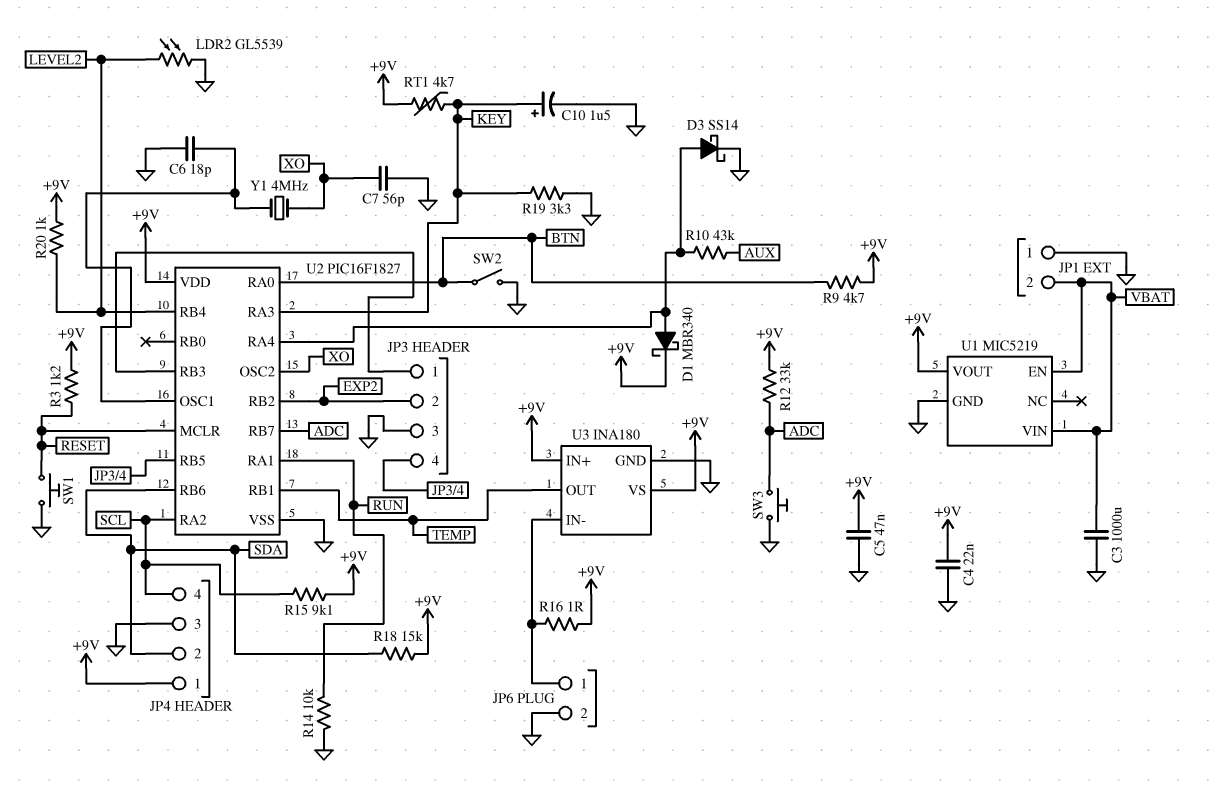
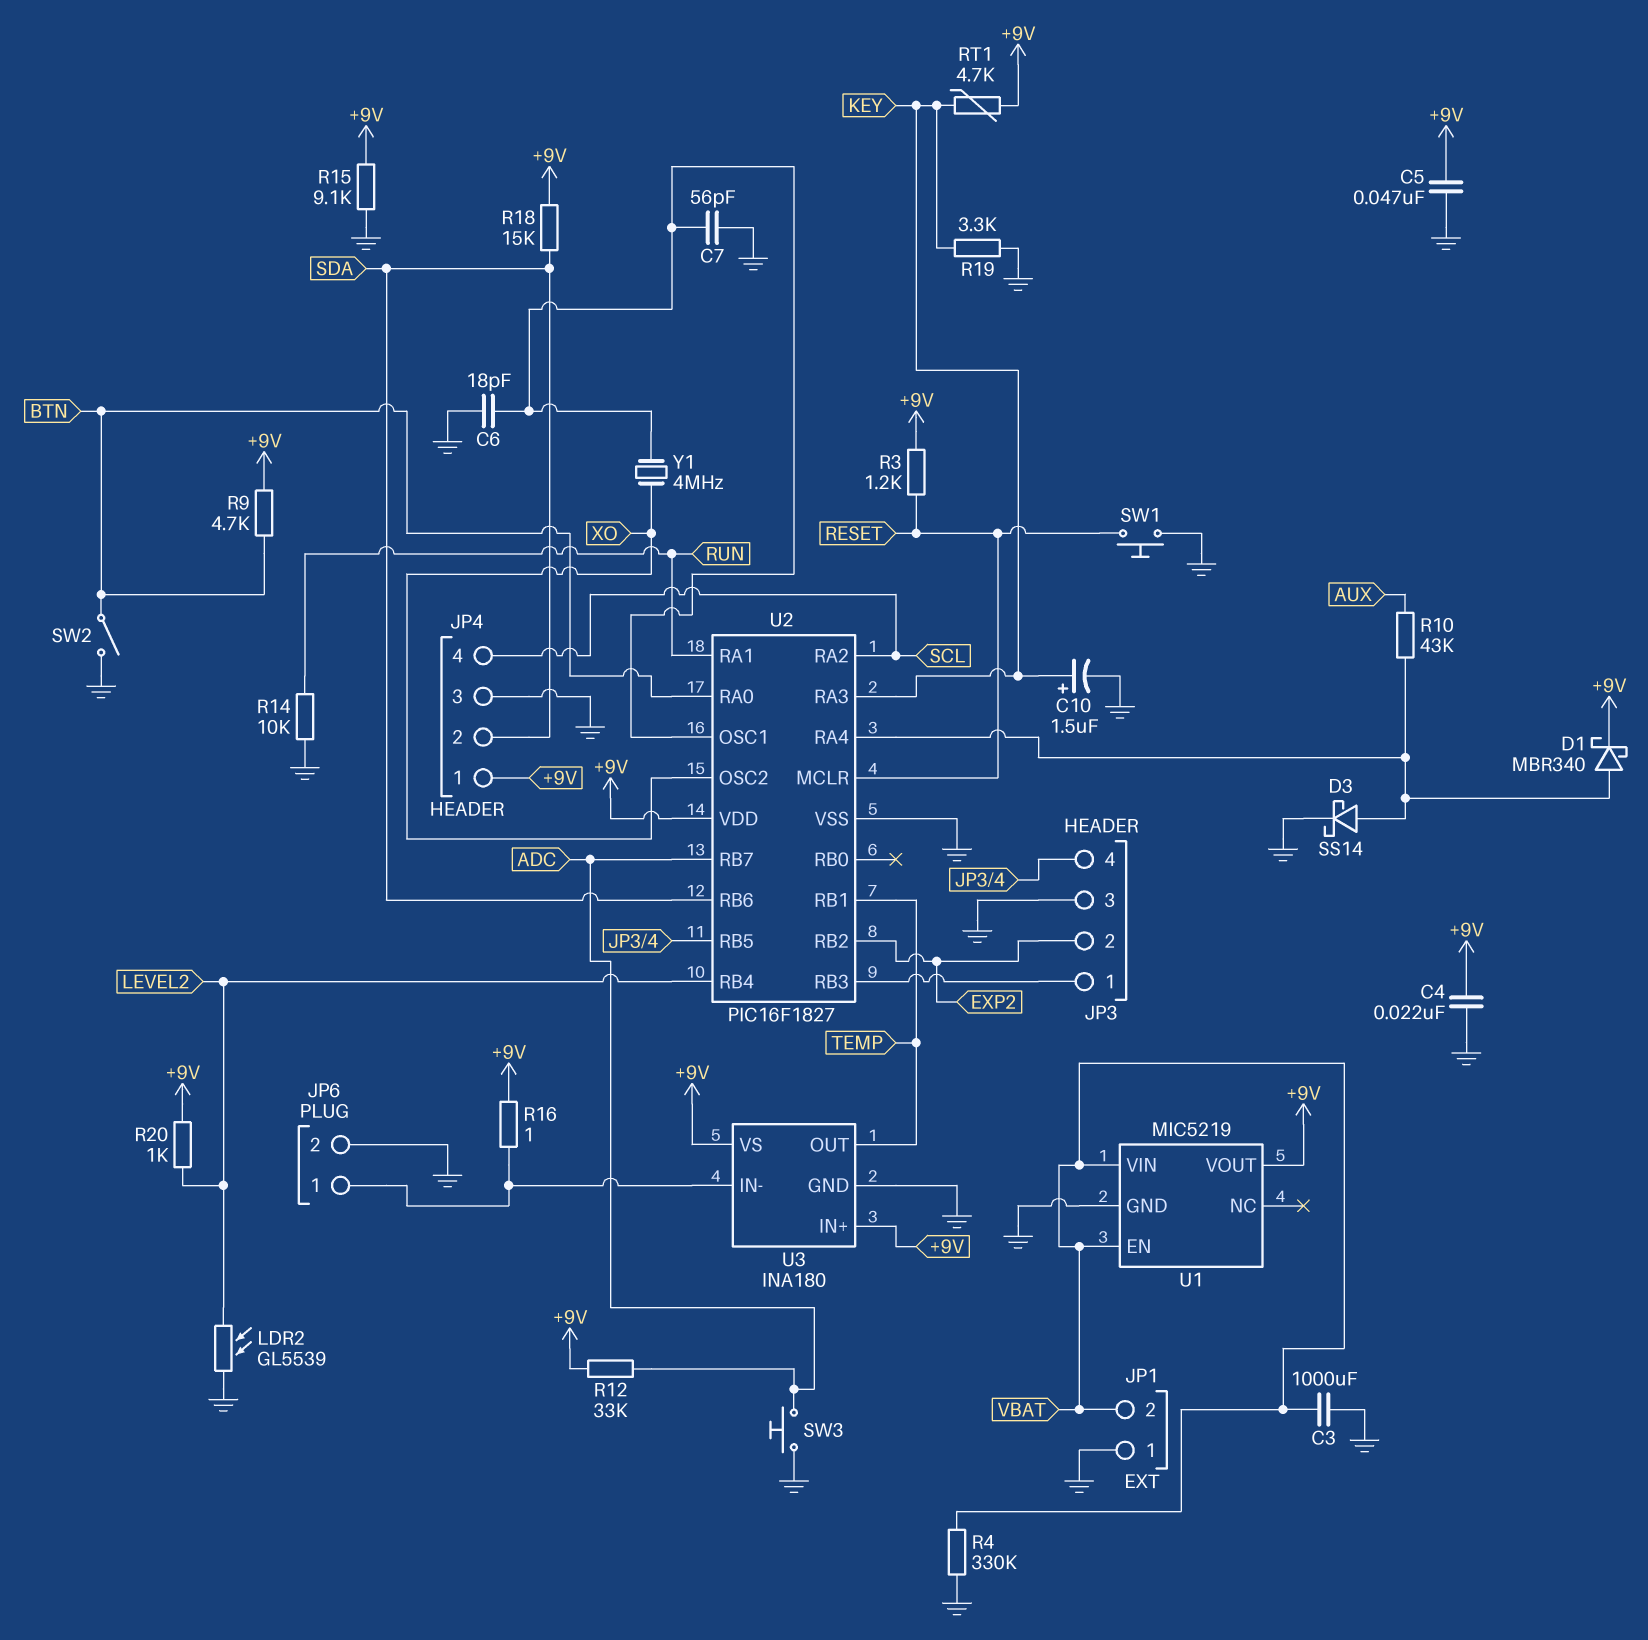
C7: 56pF (GND, XO) -> 56pF (GND, U2/OSC1)
R4: none -> 330k (GND, VBAT)
R15: 9.1k (+9V, SCL) -> 9.1k (+9V, GND)

